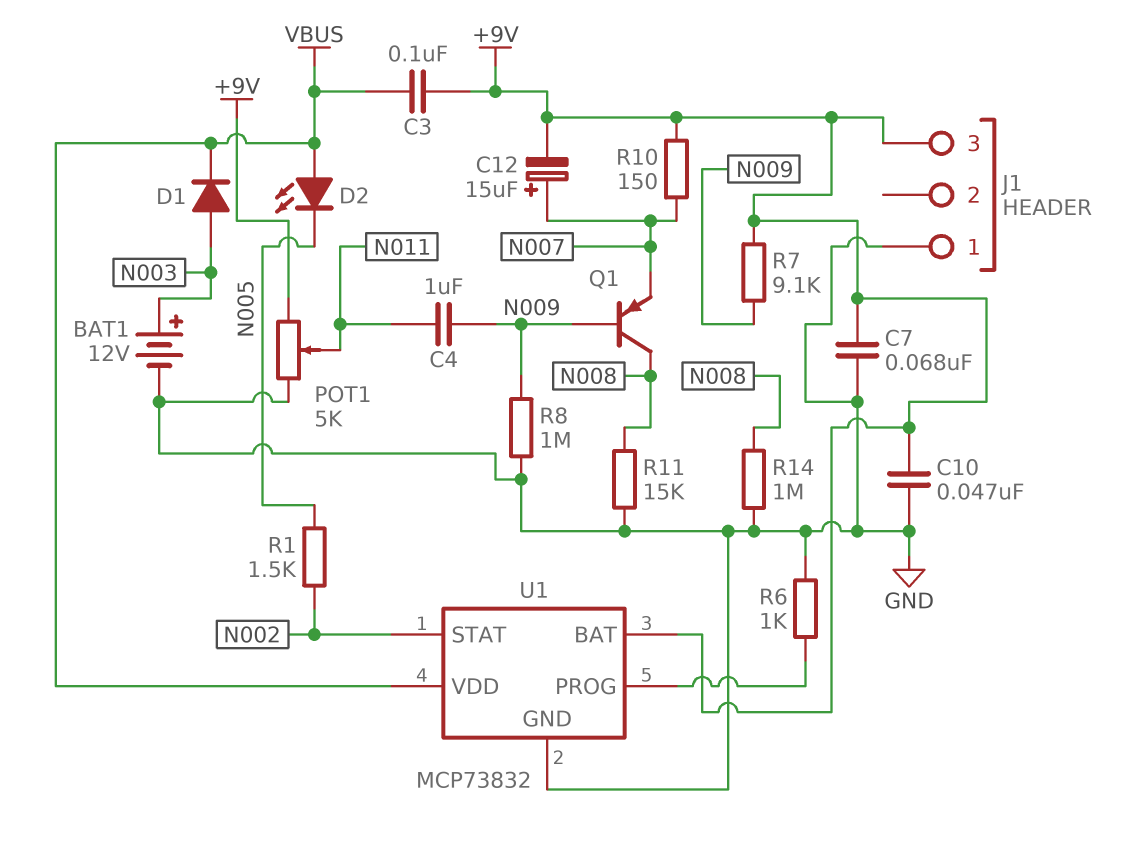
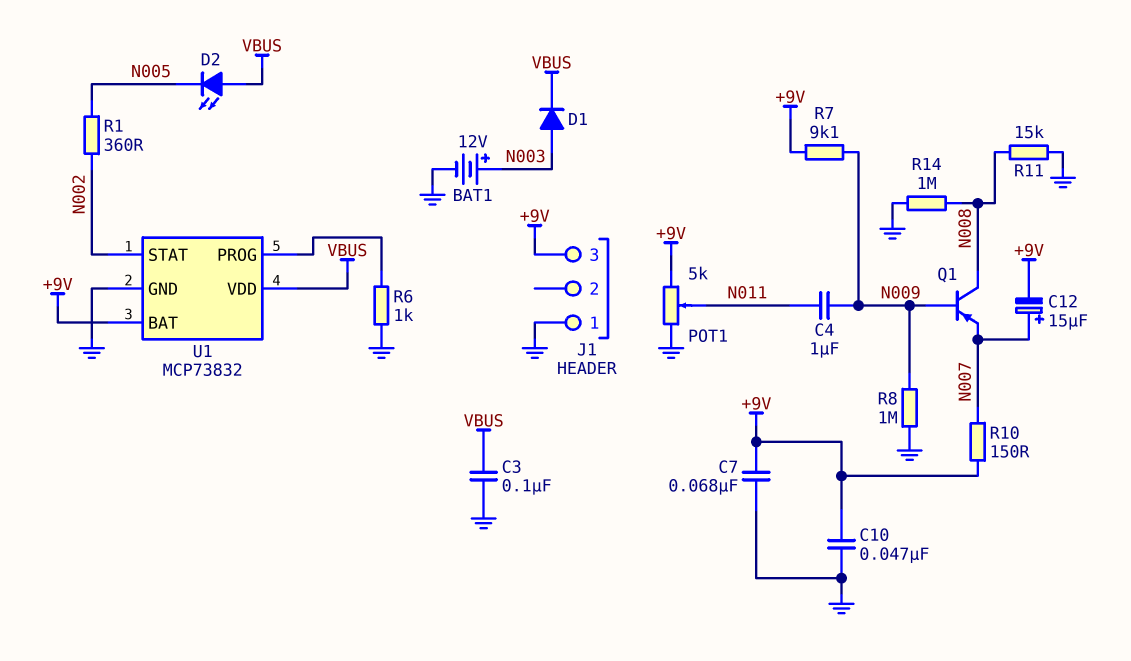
C3: 100nF (+9V, VBUS) -> 100nF (GND, VBUS)
R1: 1.5k (N002, N005) -> 360 (N002, N005)

